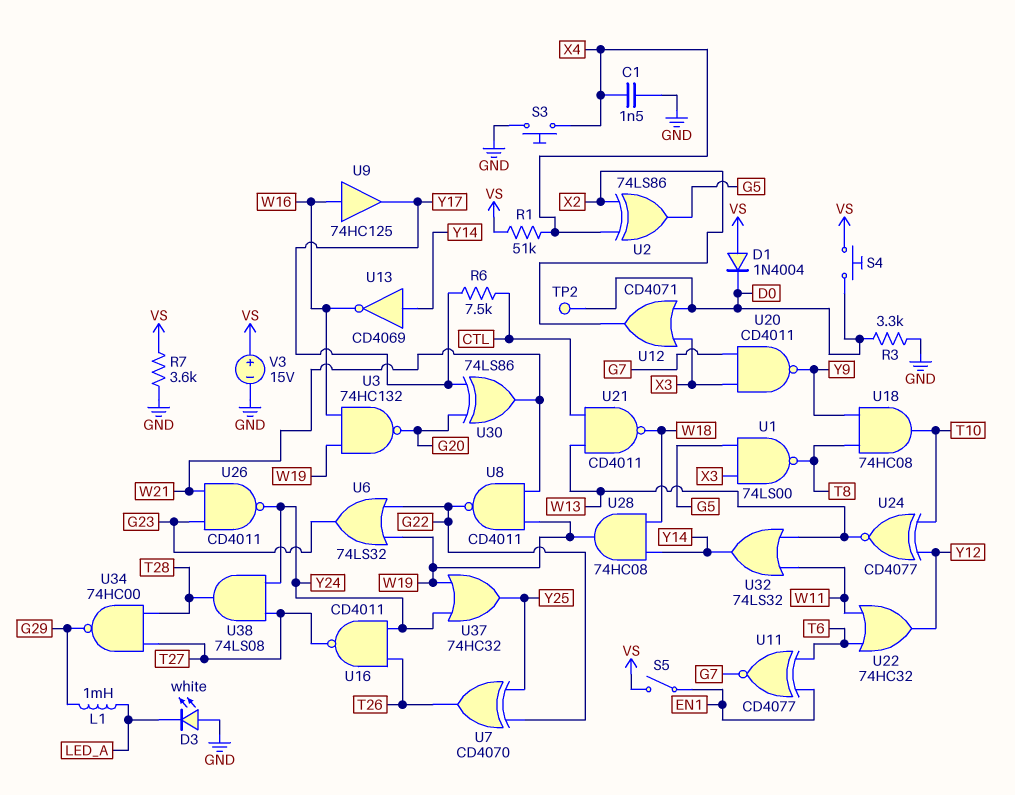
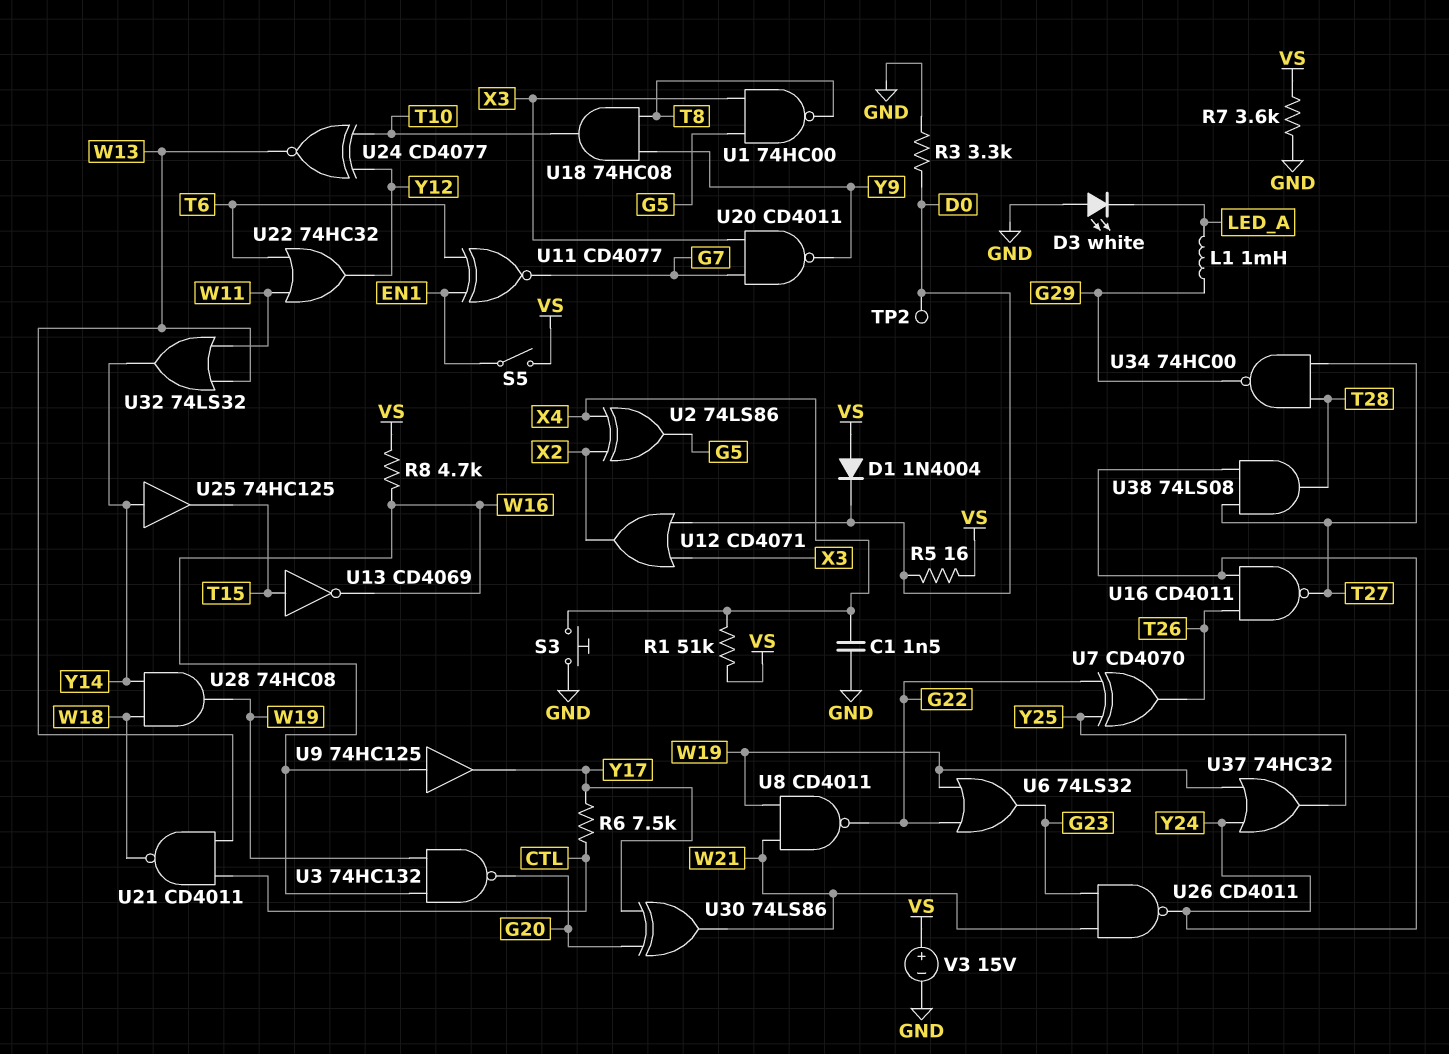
R5: none -> 16 (D0, VS)
R8: none -> 4.7k (VS, W16)
S4: button (D0, VS) -> none
U1: NAND 74LS00 (in G5, in X3, out T8) -> NAND 74HC00 (in G5, in X3, out T8)
U13: NOT CD4069 (in Y14, out W16) -> NOT CD4069 (in T15, out W16)
U25: none -> buffer 74HC125 (in Y14, out T15)

